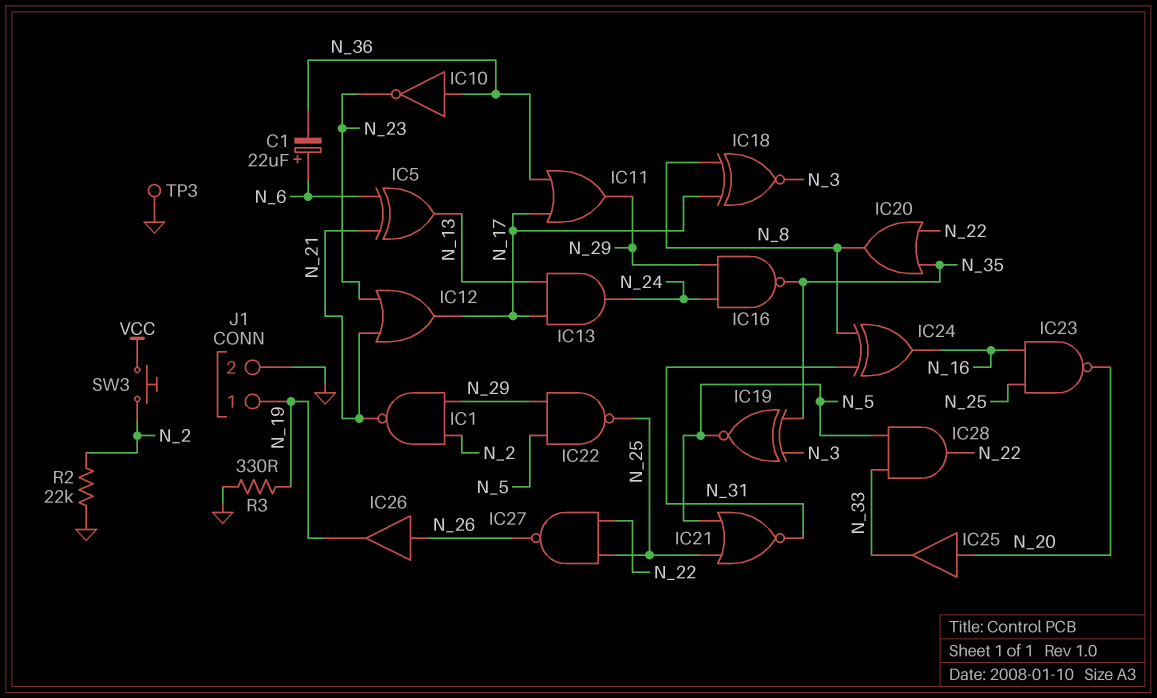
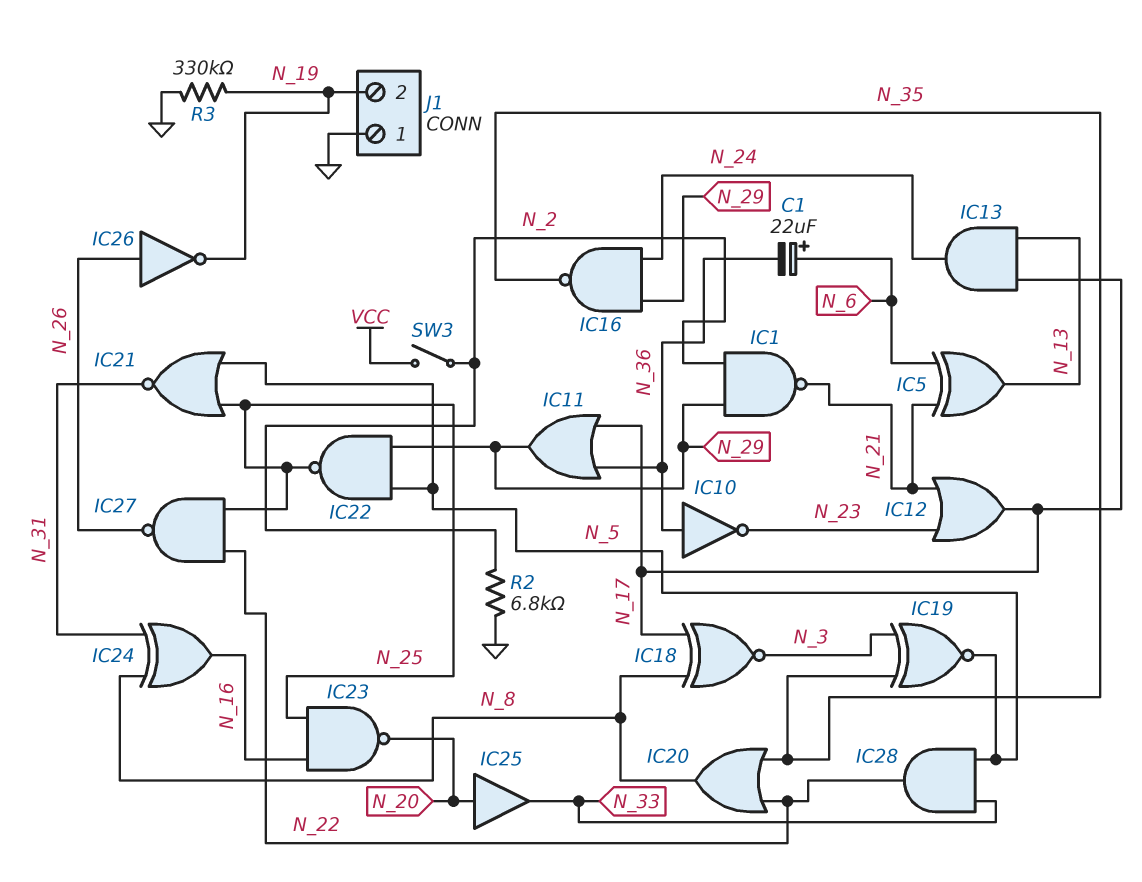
IC26: buffer (in N_26, out N_19) -> NOT (in N_26, out N_19)
J1 pin 1: N_19 -> GND
J1 pin 2: GND -> N_19
R2: 22k (GND, N_2) -> 6.8k (GND, N_2)
R3: 330 (GND, N_19) -> 330k (GND, N_19)
SW3: button (N_2, VCC) -> switch (N_2, VCC)
TP3: test point (GND) -> none

